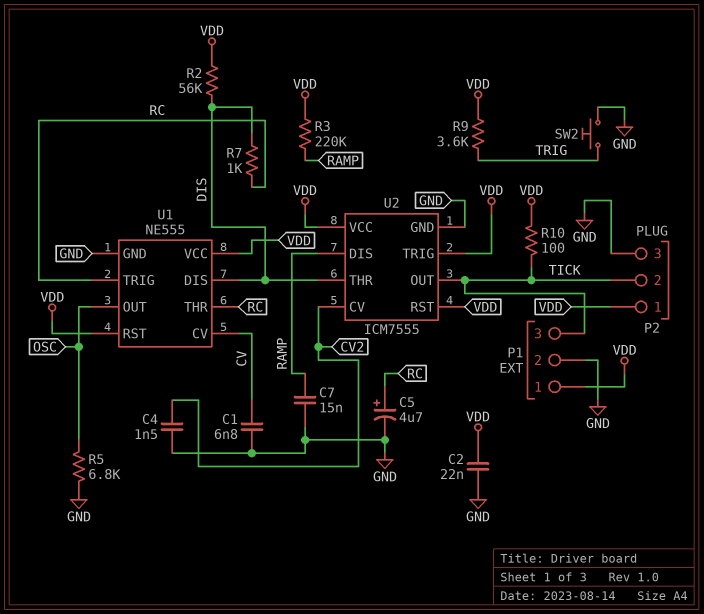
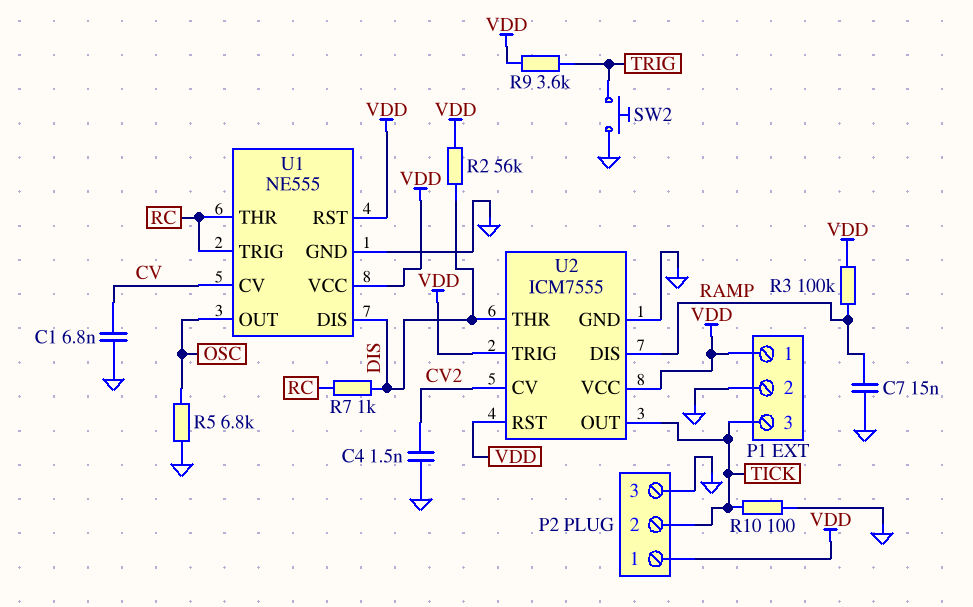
C2: 22nF (GND, VDD) -> none
C5: 4.7uF (plus RC, minus GND) -> none
R3: 220k (RAMP, VDD) -> 100k (RAMP, VDD)
R10: 100 (TICK, VDD) -> 100 (GND, TICK)

